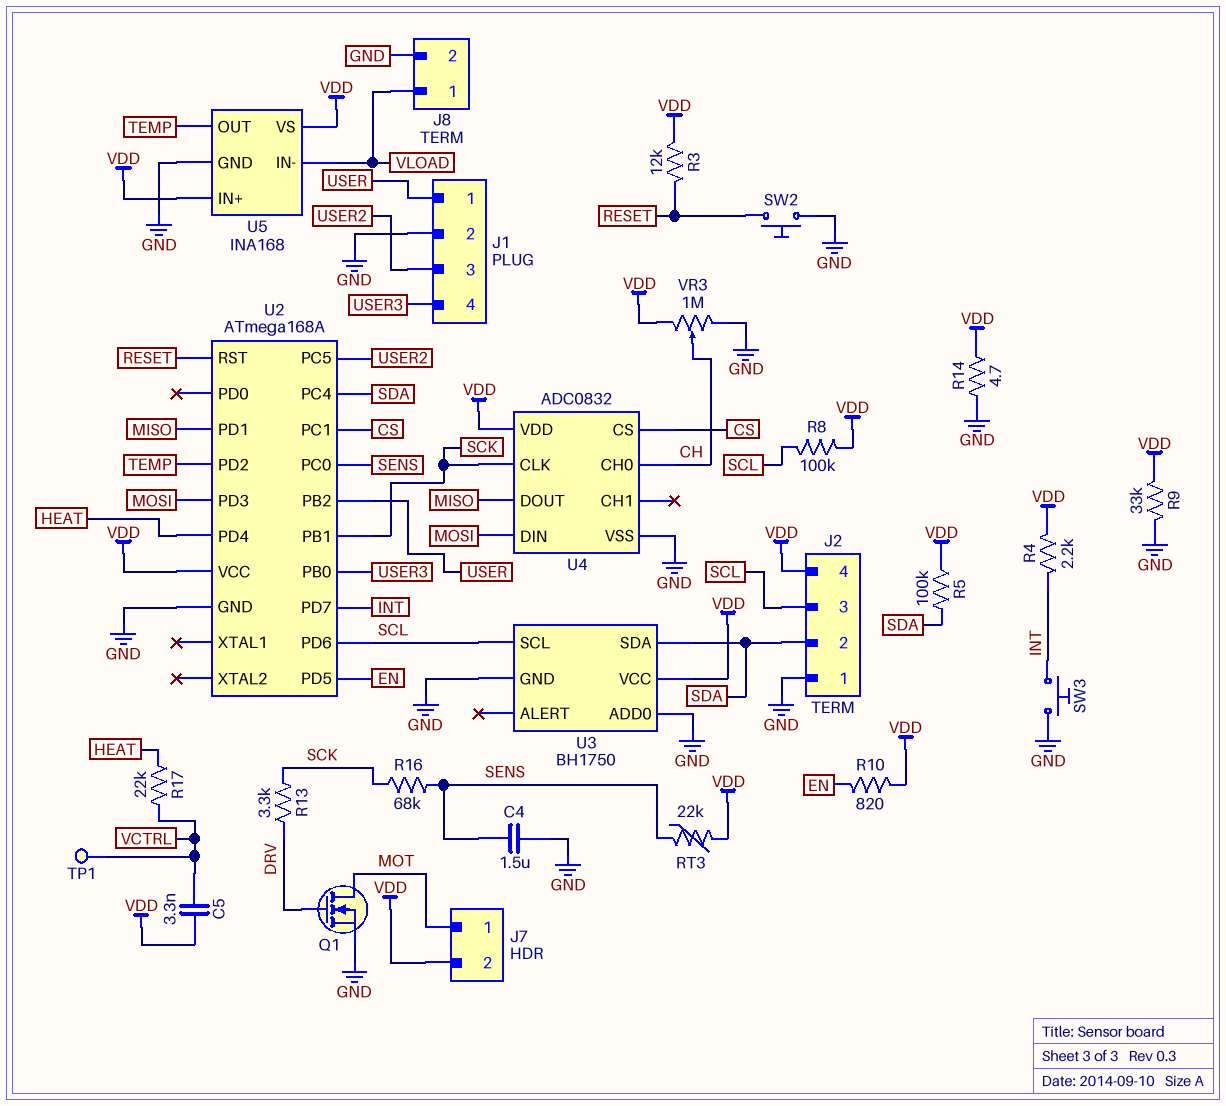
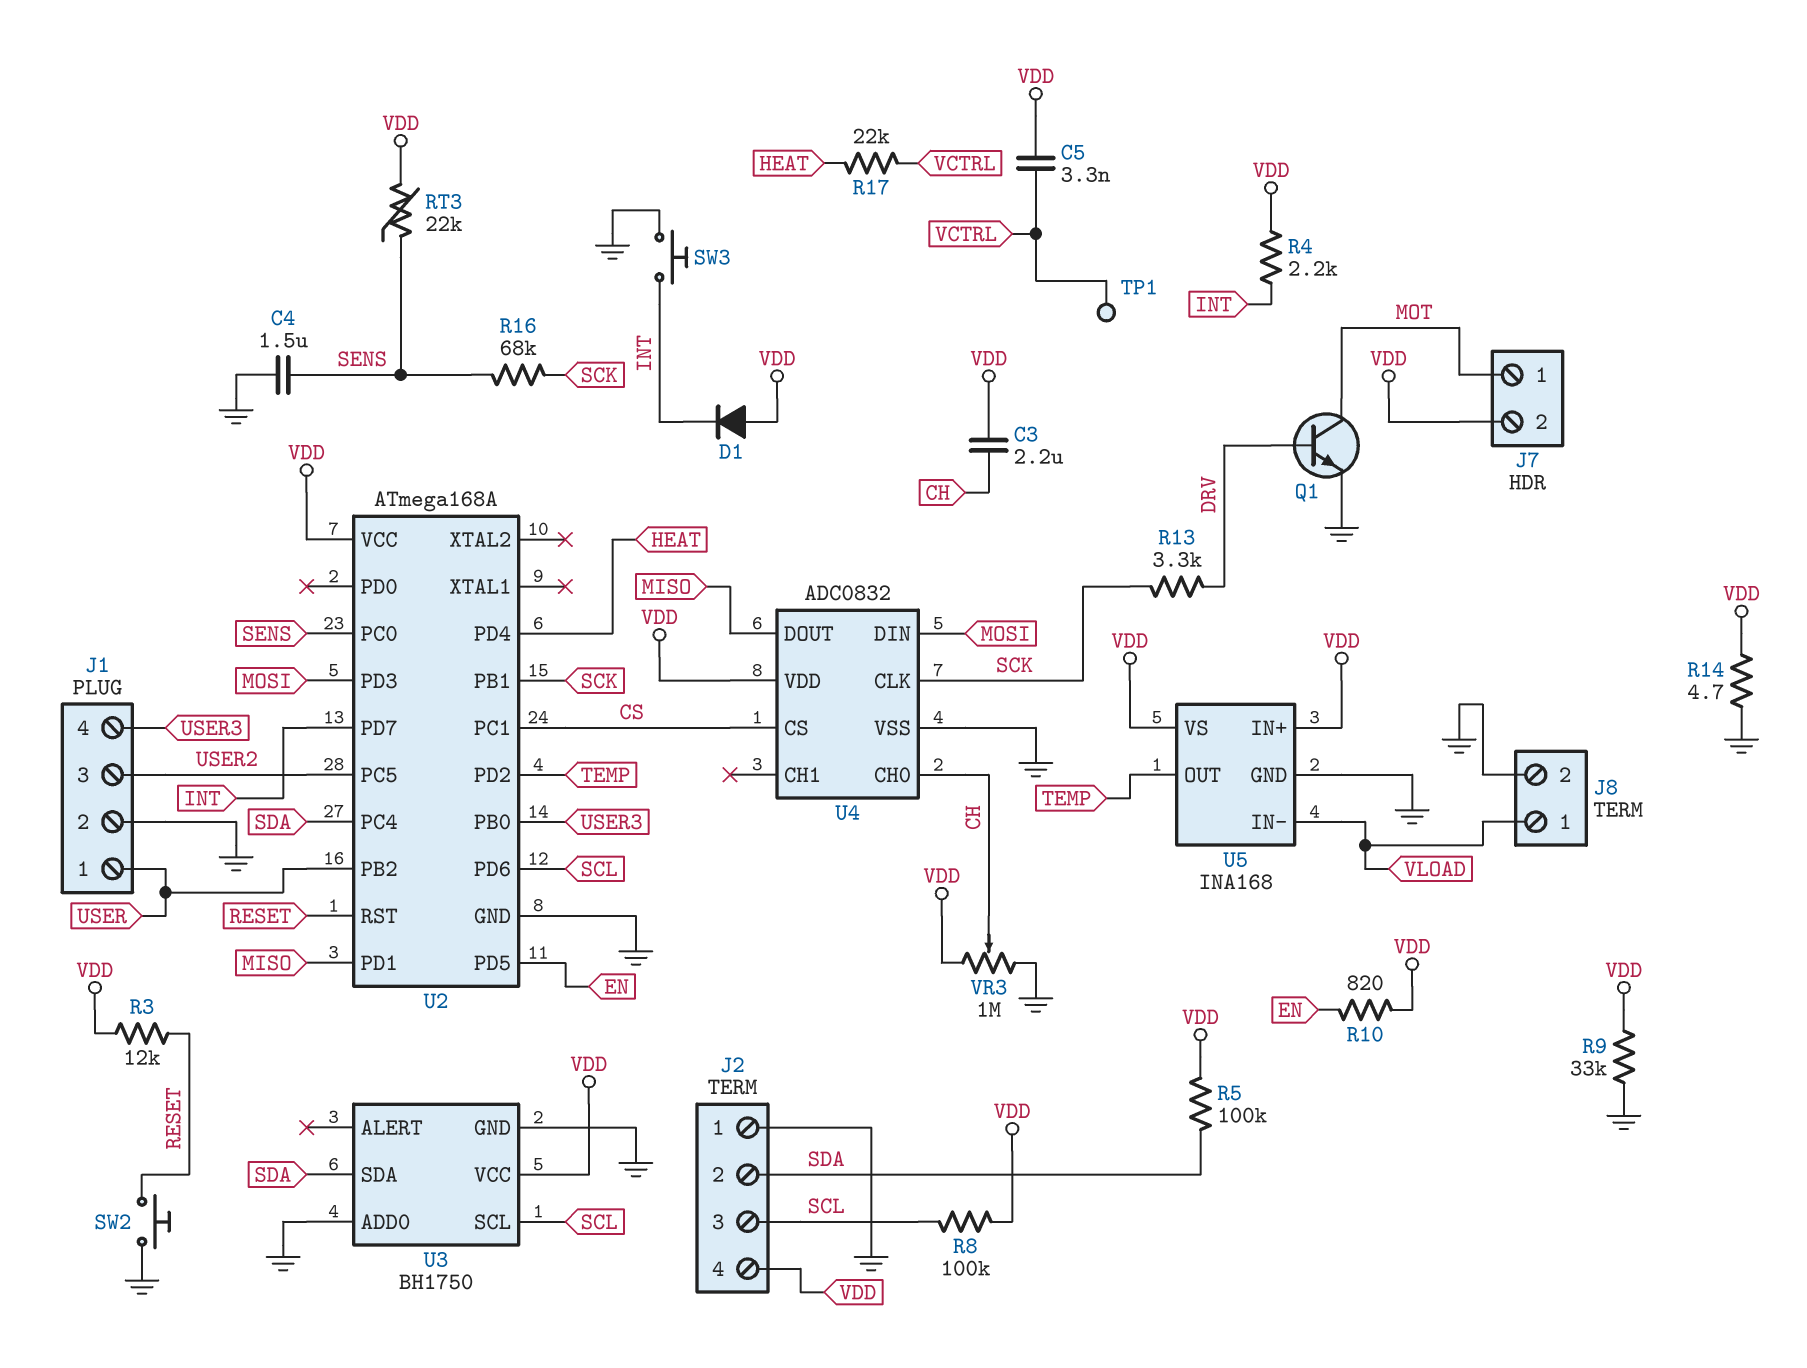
C3: none -> 2.2uF (CH, VDD)
D1: none -> diode (A VDD, K INT)
Q1: NMOS (G DRV, D MOT, S GND) -> NPN (B DRV, C MOT, E GND)

